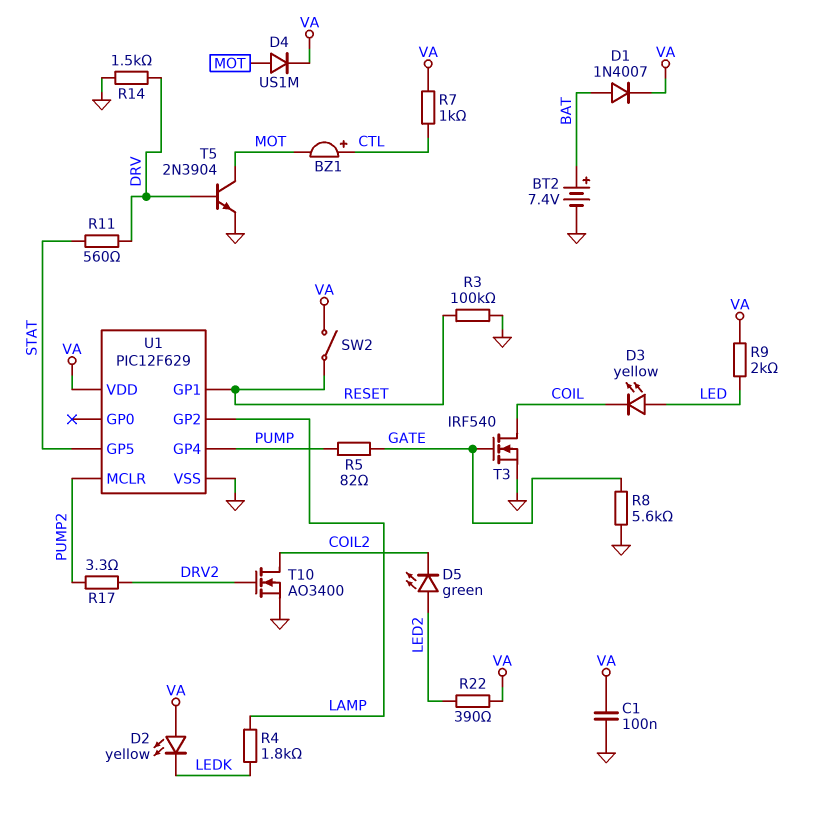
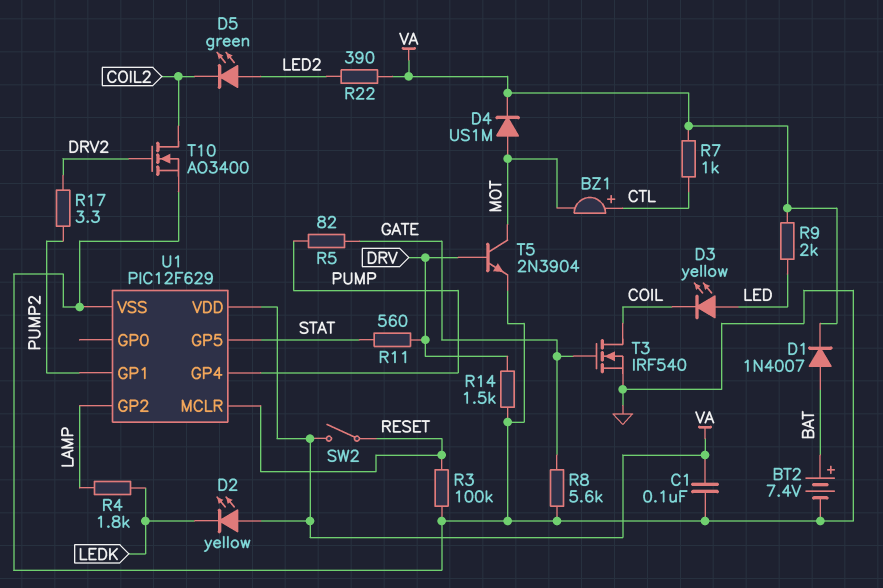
U1 pin GP1: RESET -> PUMP2
U1 pin MCLR: PUMP2 -> RESET

